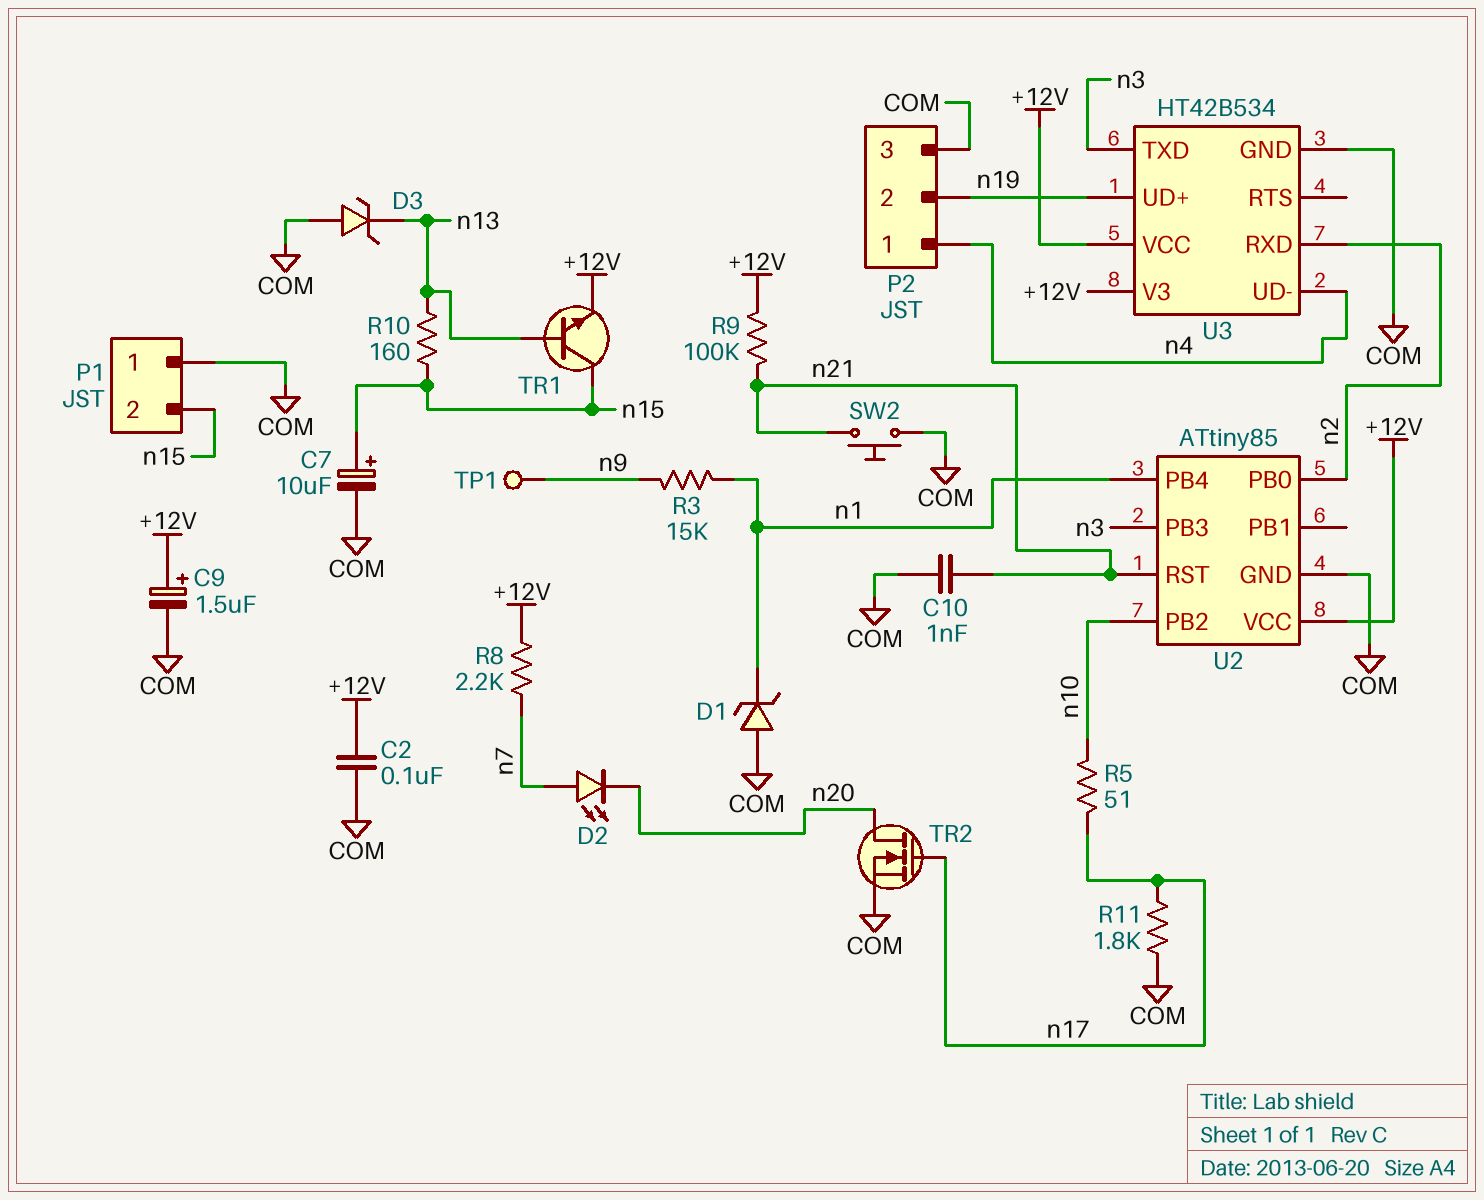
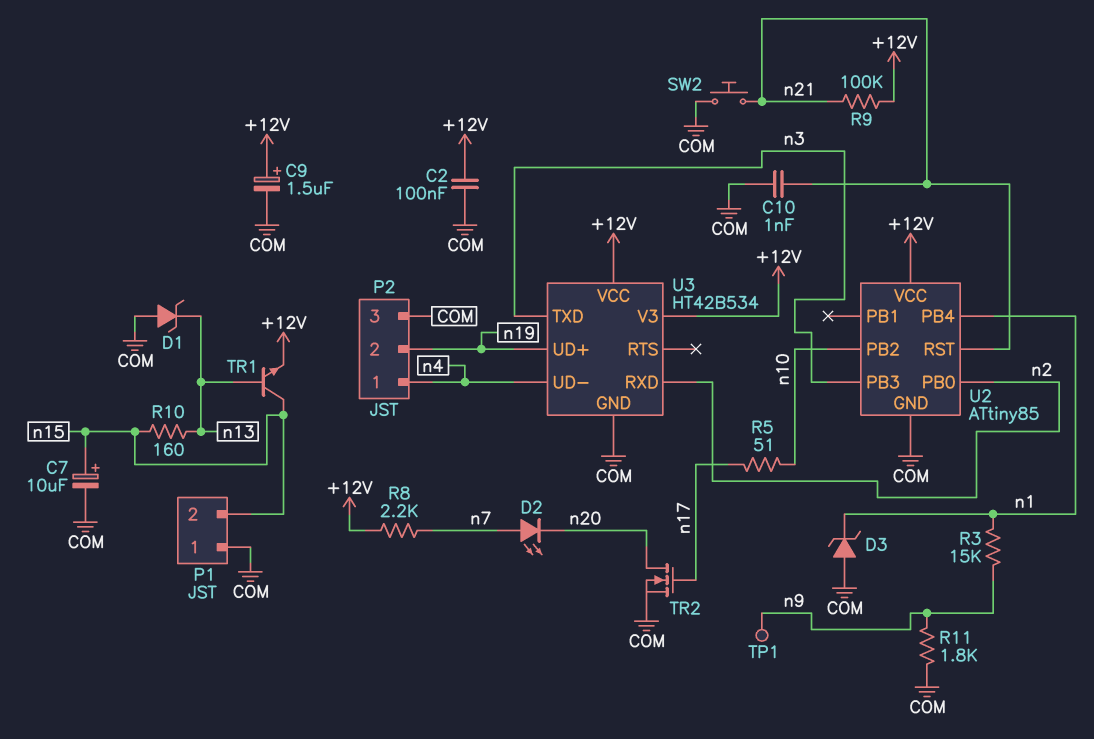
D1: zener (A COM, K n1) -> zener (A COM, K n13)
D3: zener (A COM, K n13) -> zener (A COM, K n1)
R11: 1.8k (COM, n17) -> 1.8k (COM, n9)

